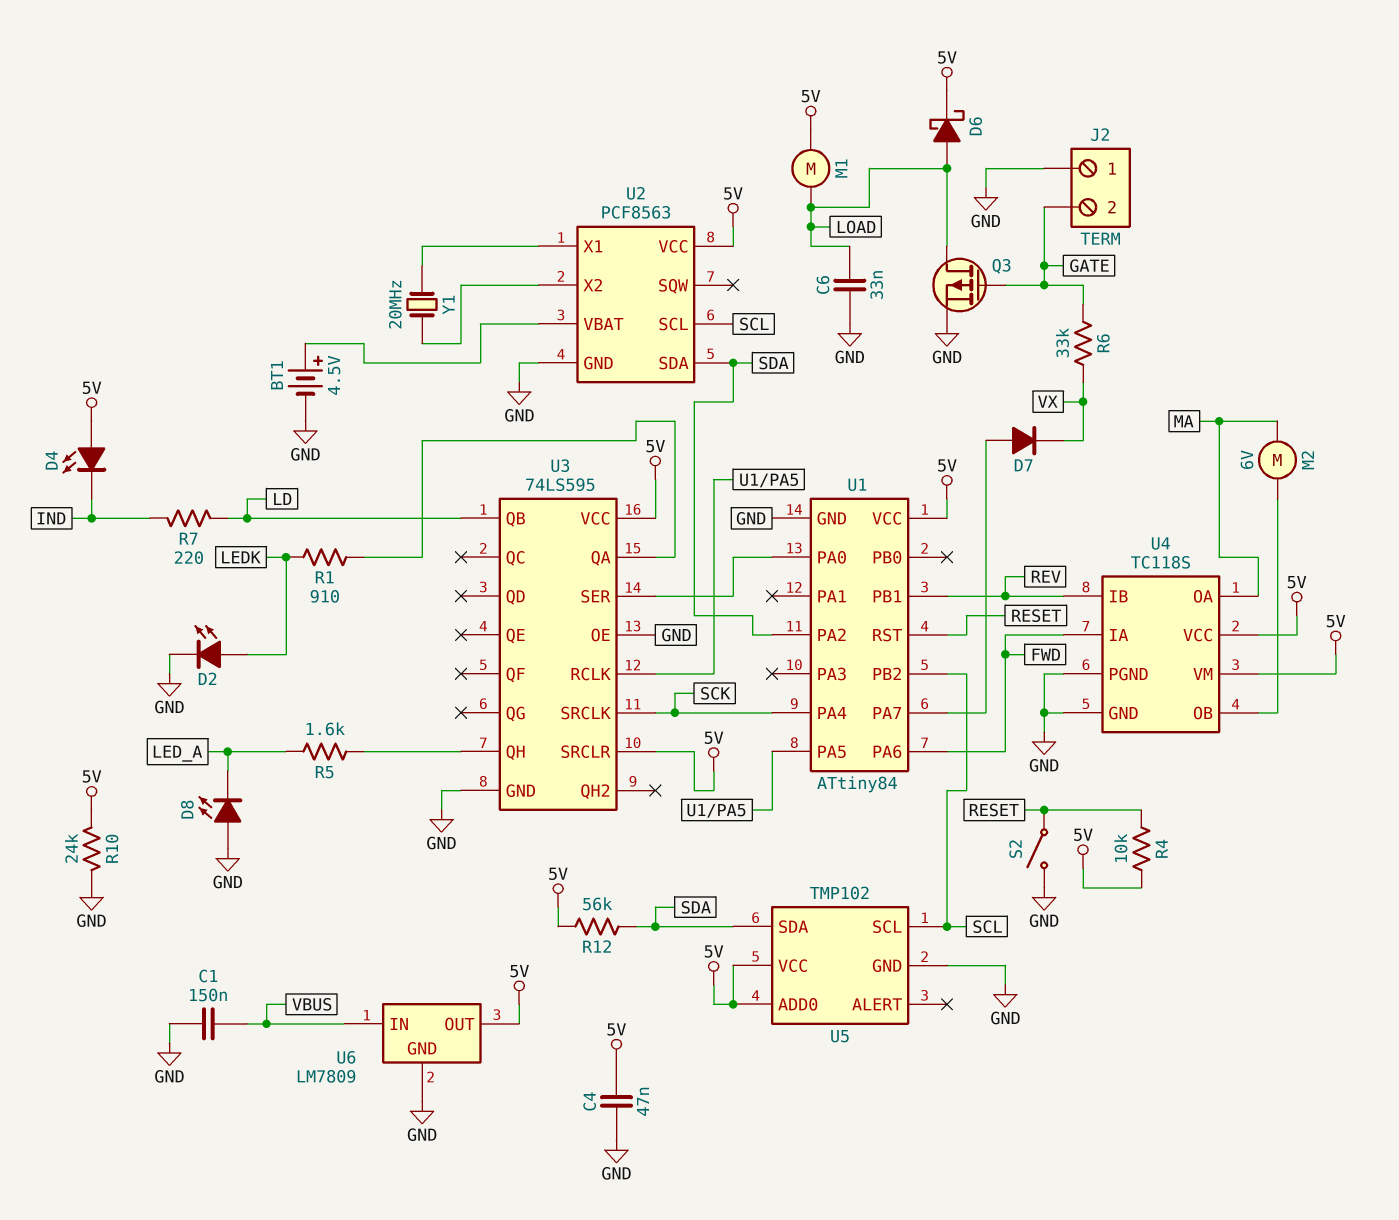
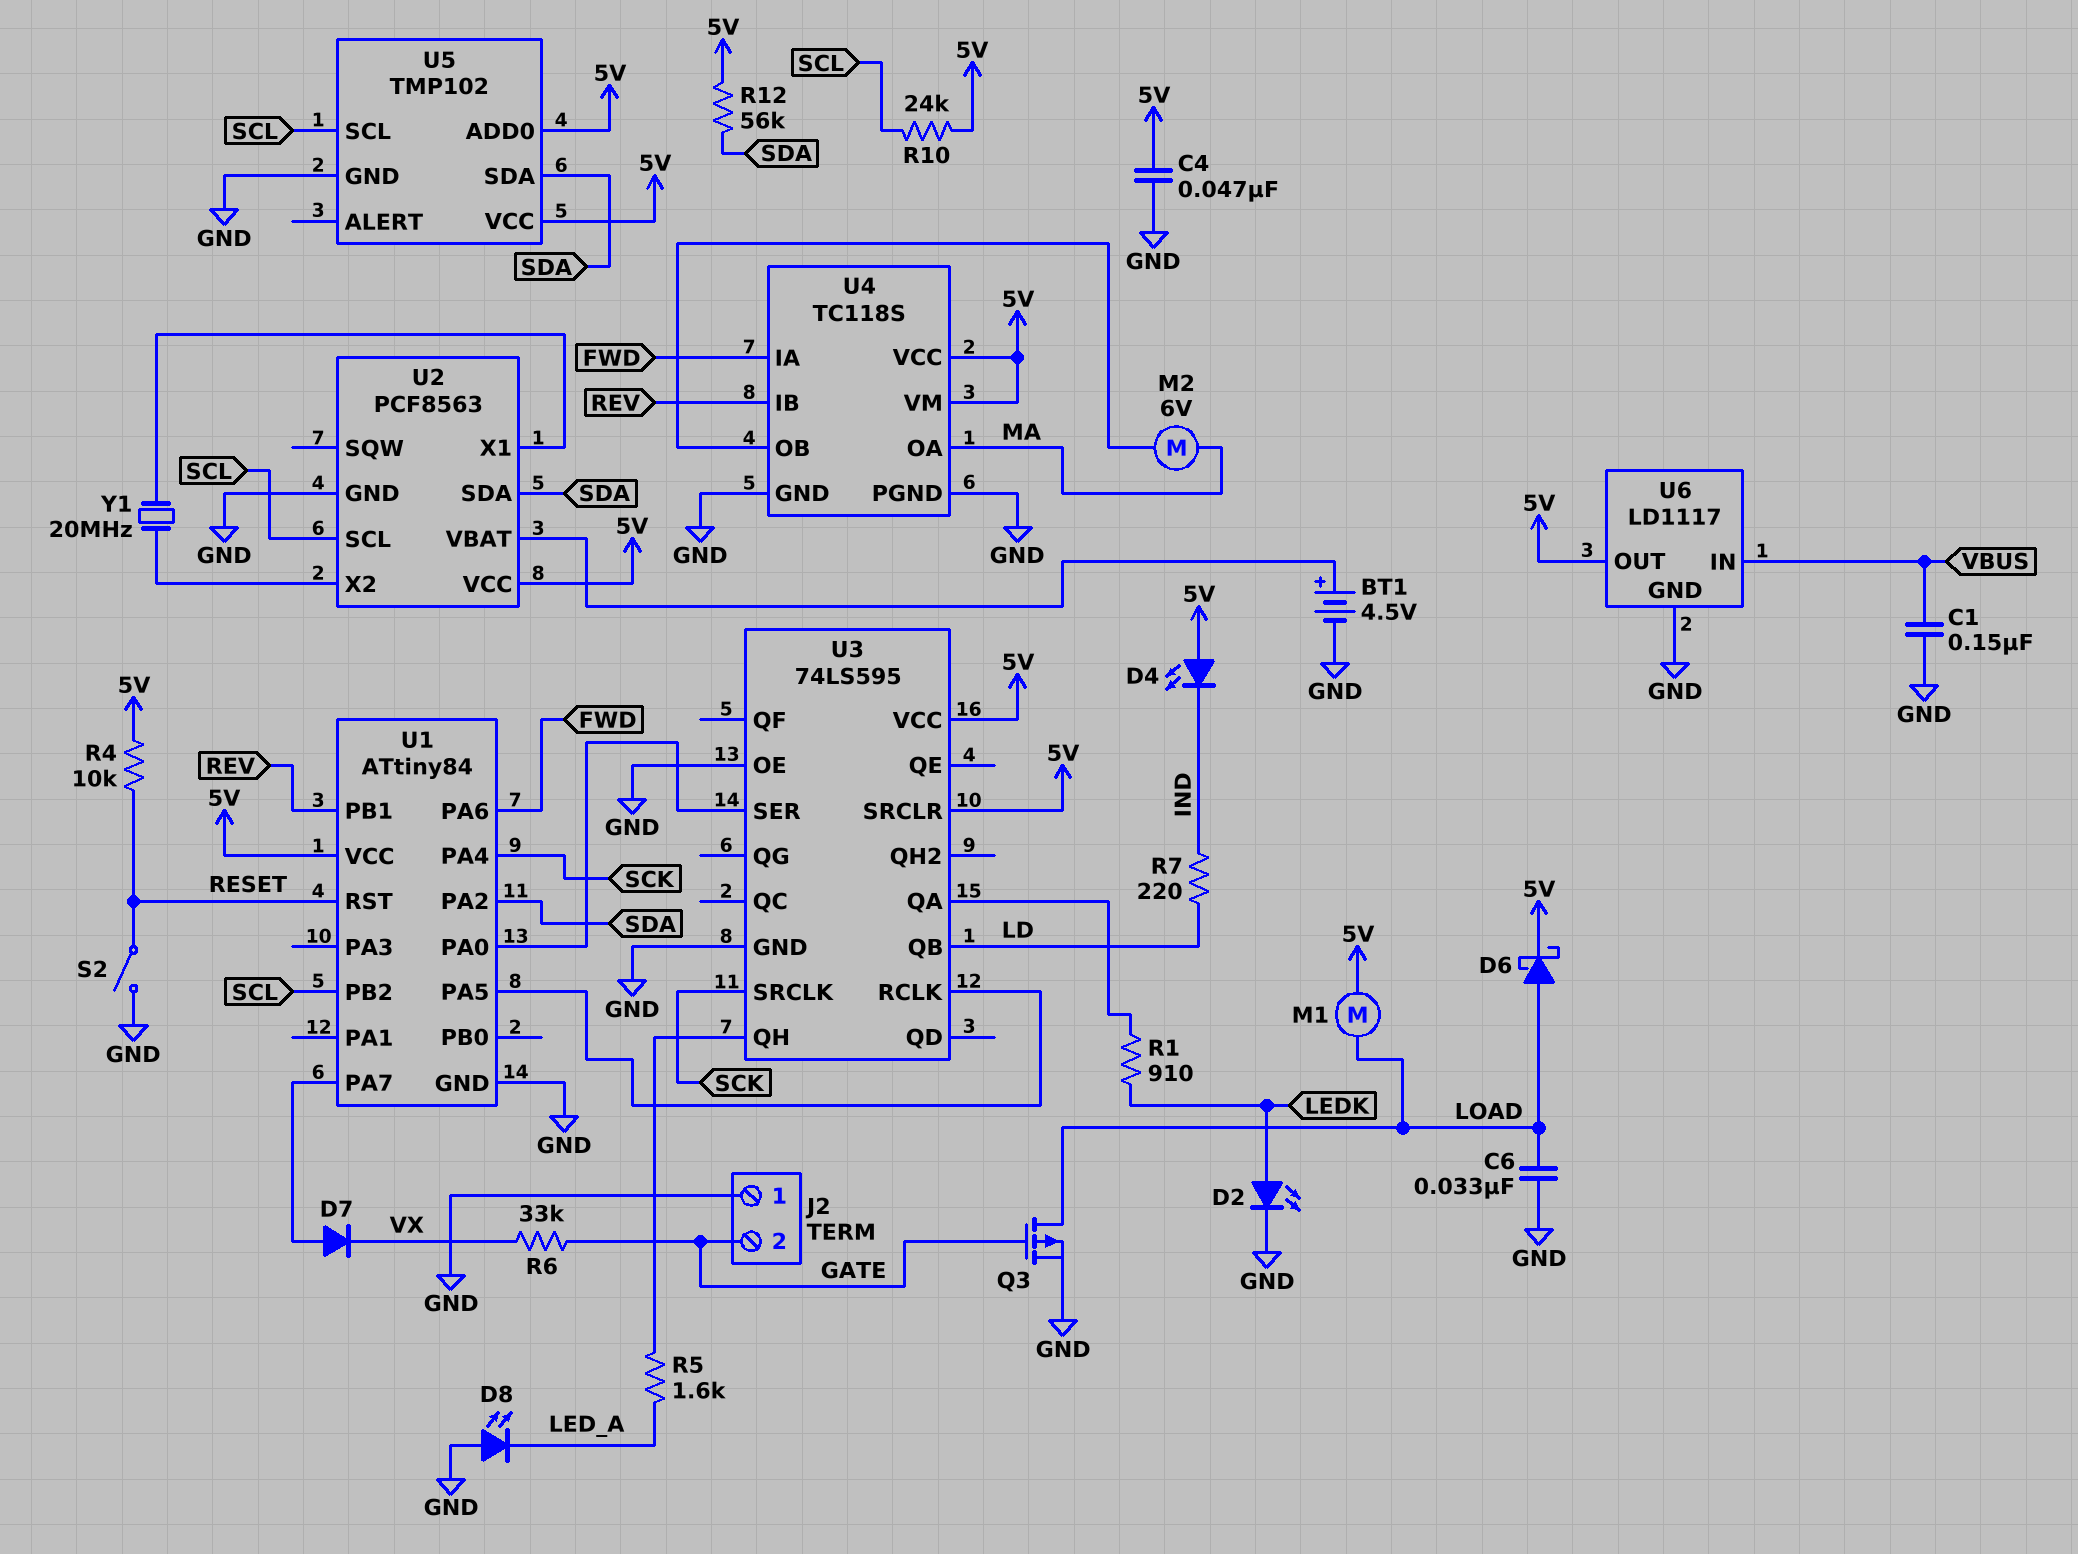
R10: 24k (5V, GND) -> 24k (5V, SCL)
U6: LM7809 -> LD1117

